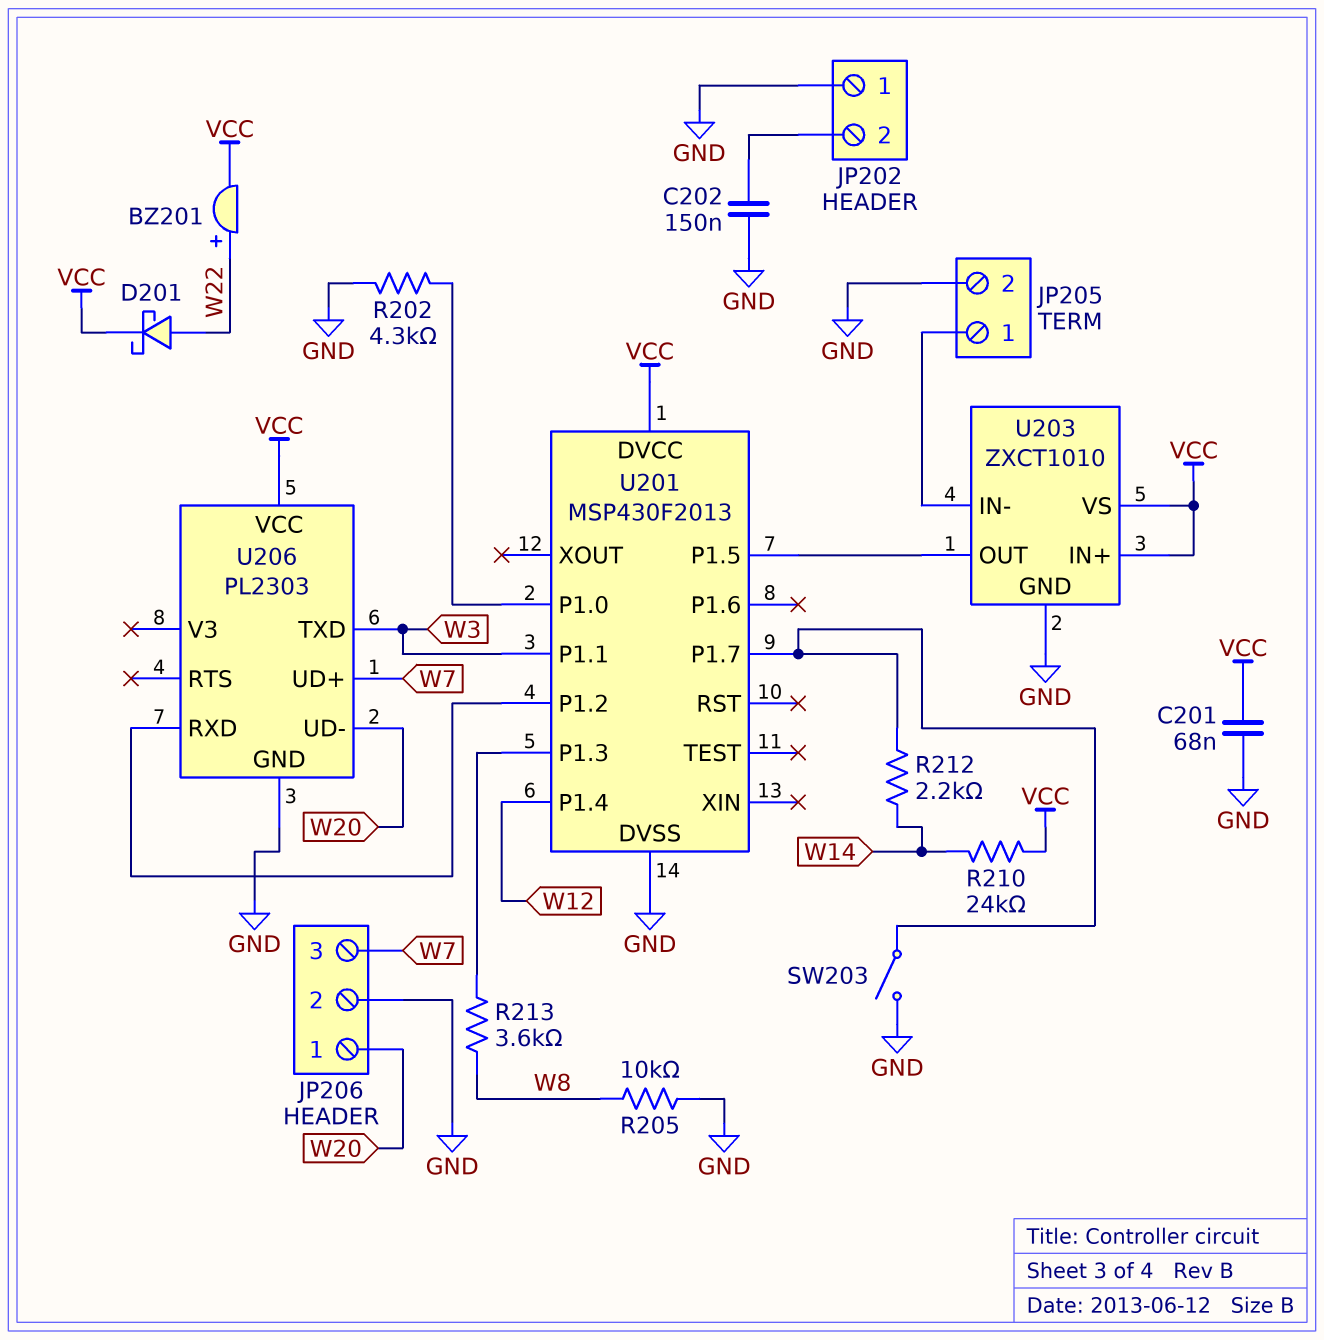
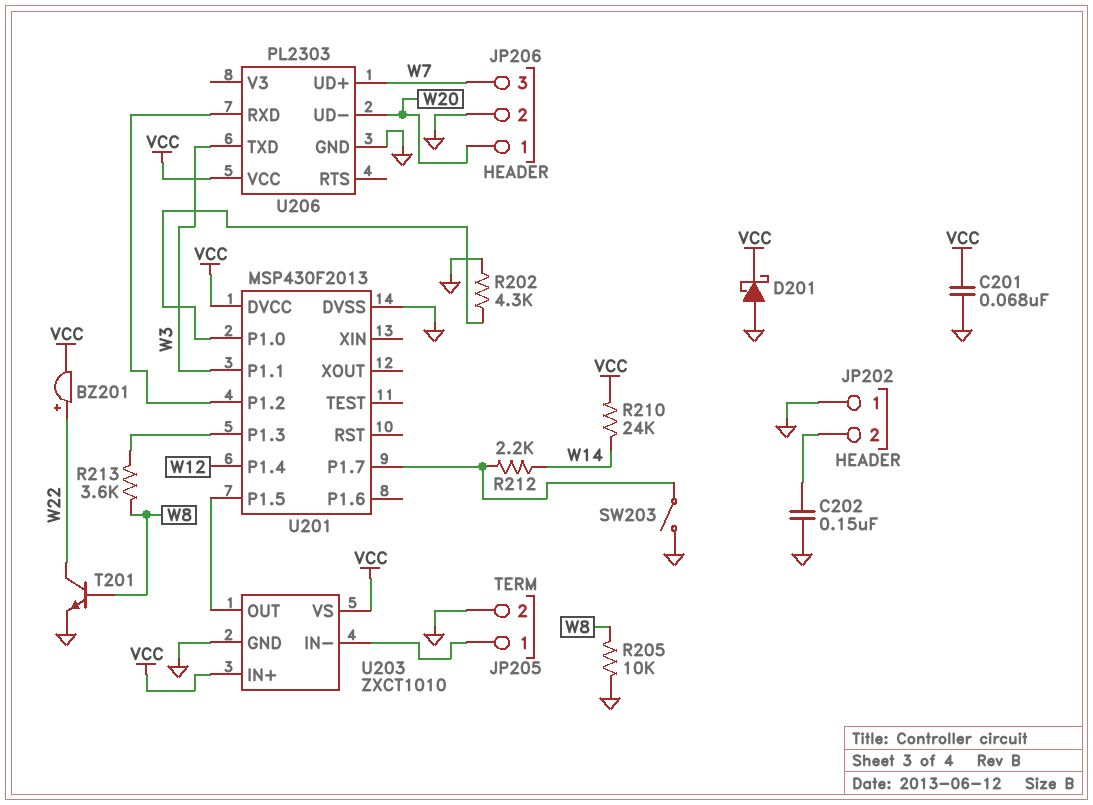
D201: schottky (A W22, K VCC) -> schottky (A GND, K VCC)
T201: none -> NPN (B W8, C W22, E GND)

